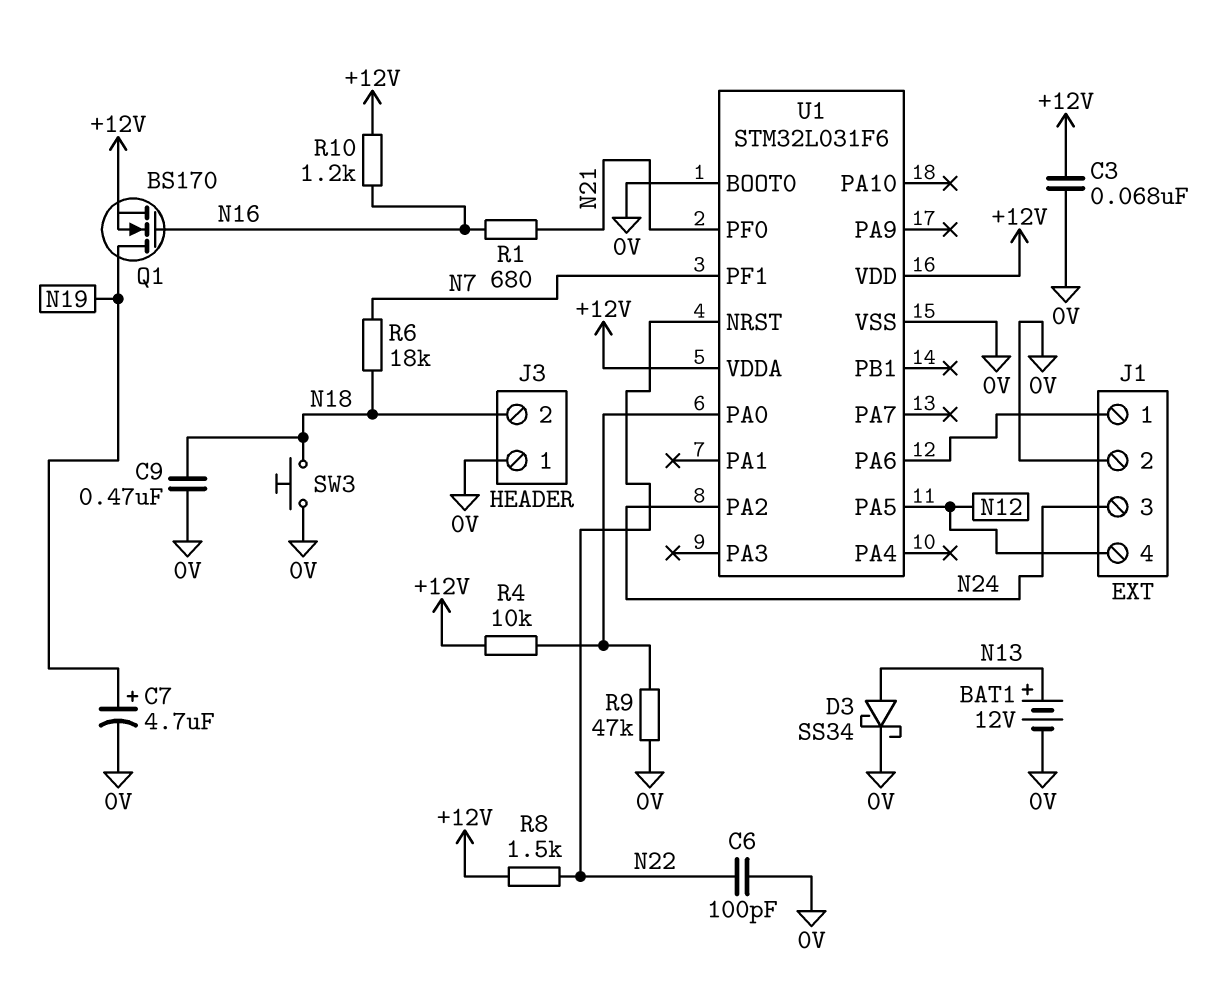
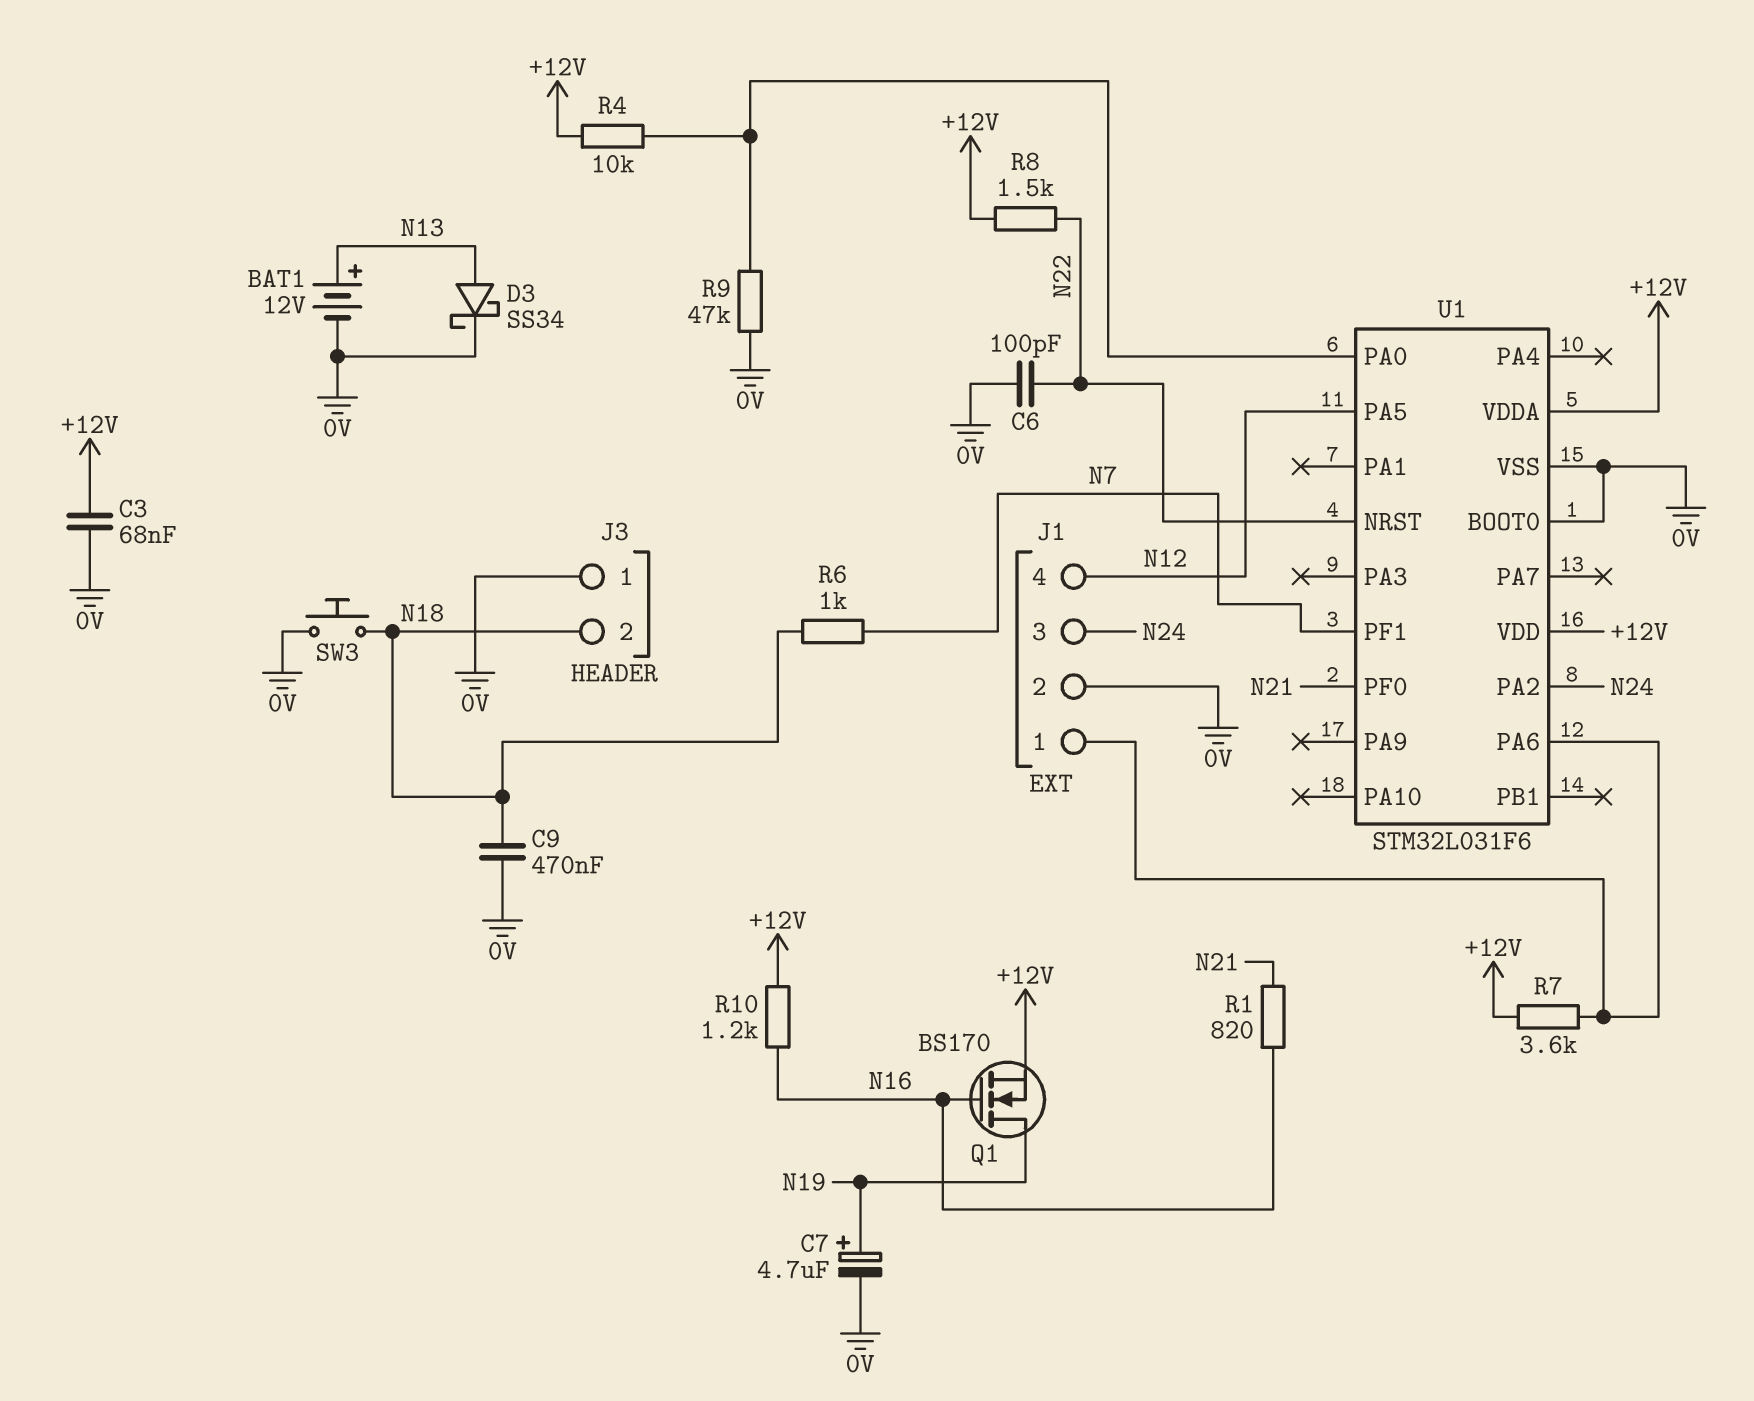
R1: 680 (N16, N21) -> 820 (N16, N21)
R6: 18k (N7, N18) -> 1k (N7, N18)
R7: none -> 3.6k (+12V, J1/1)

